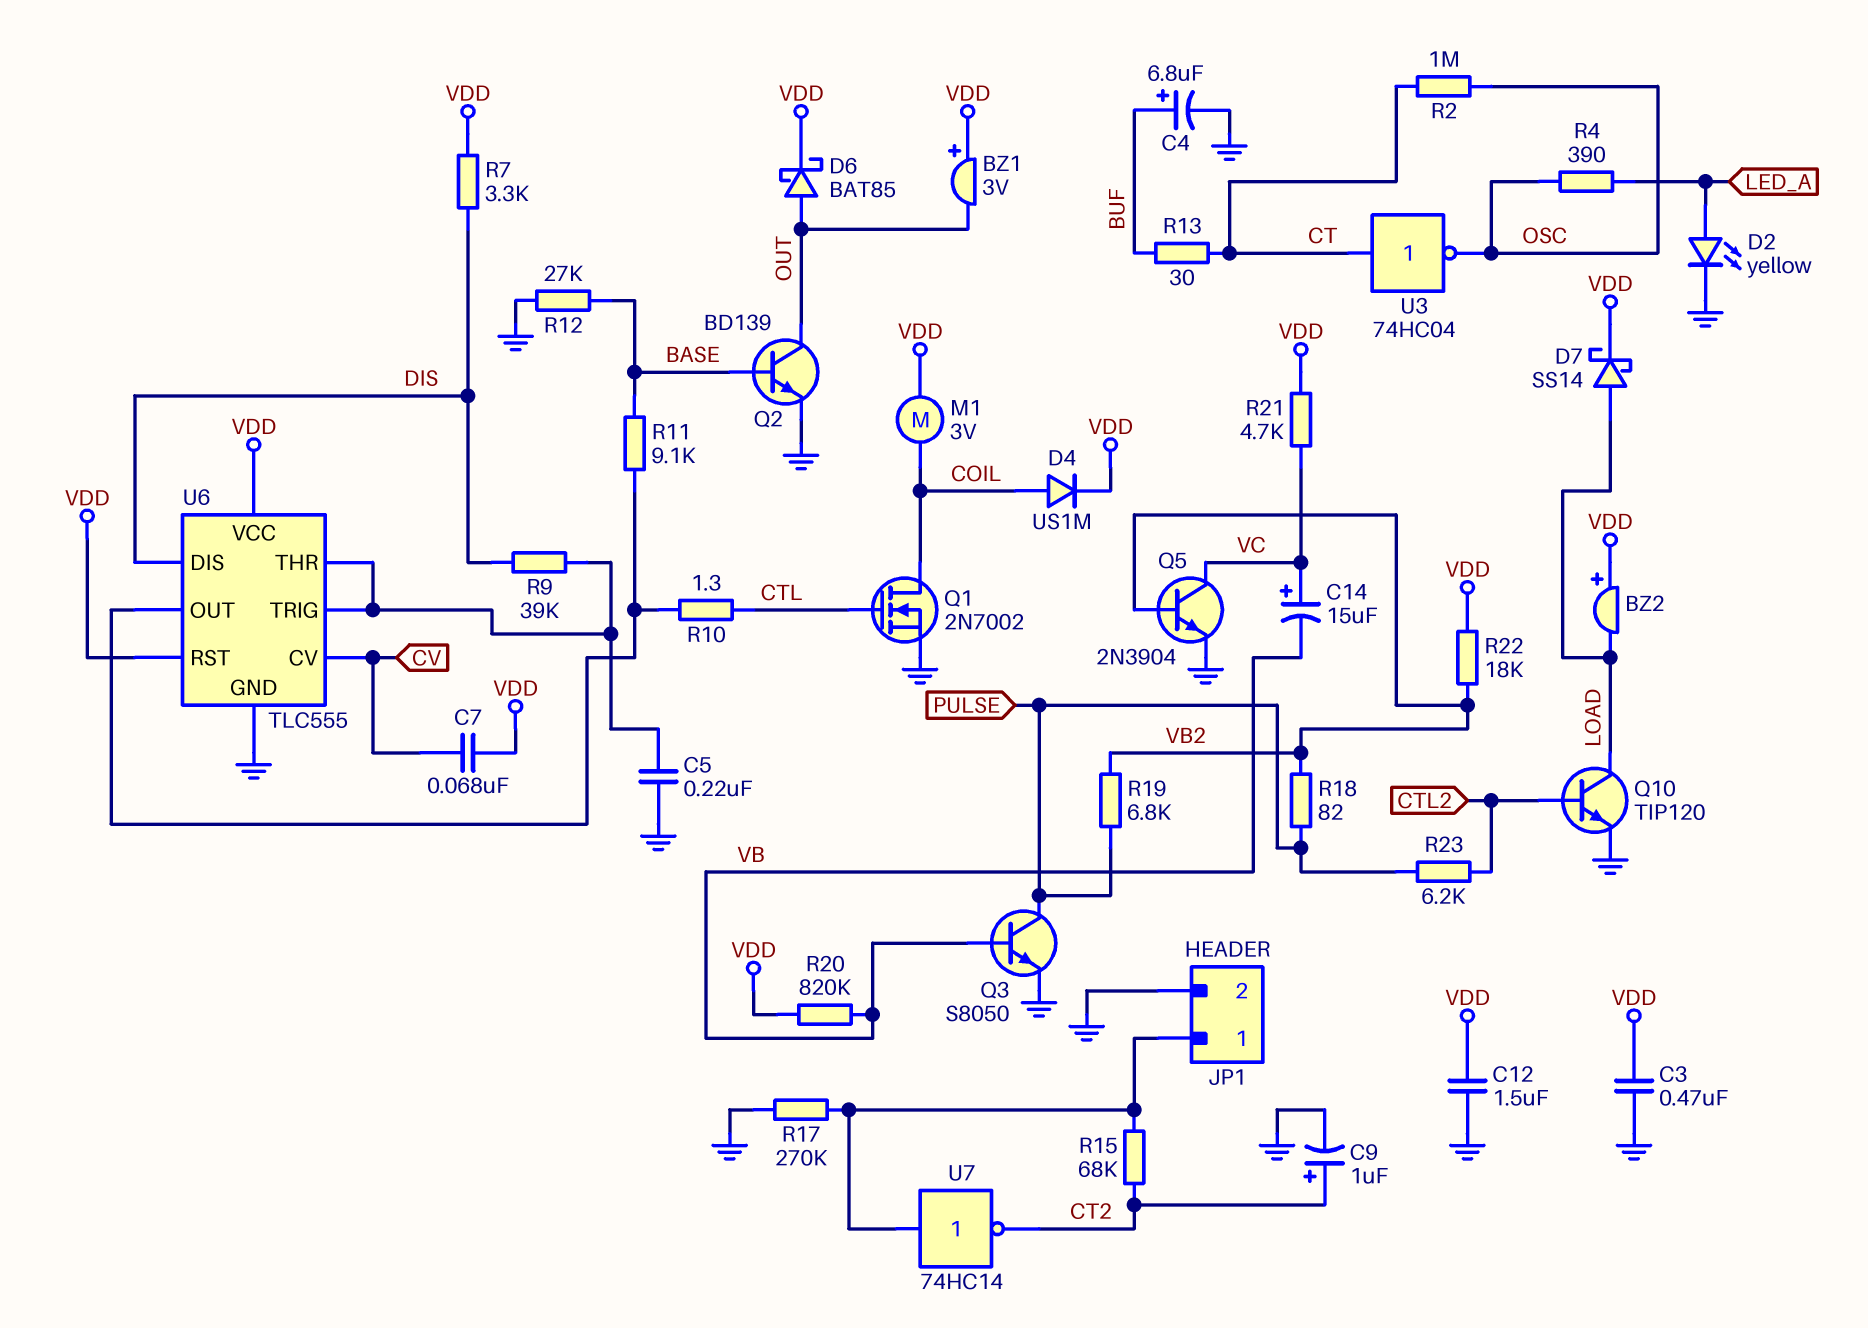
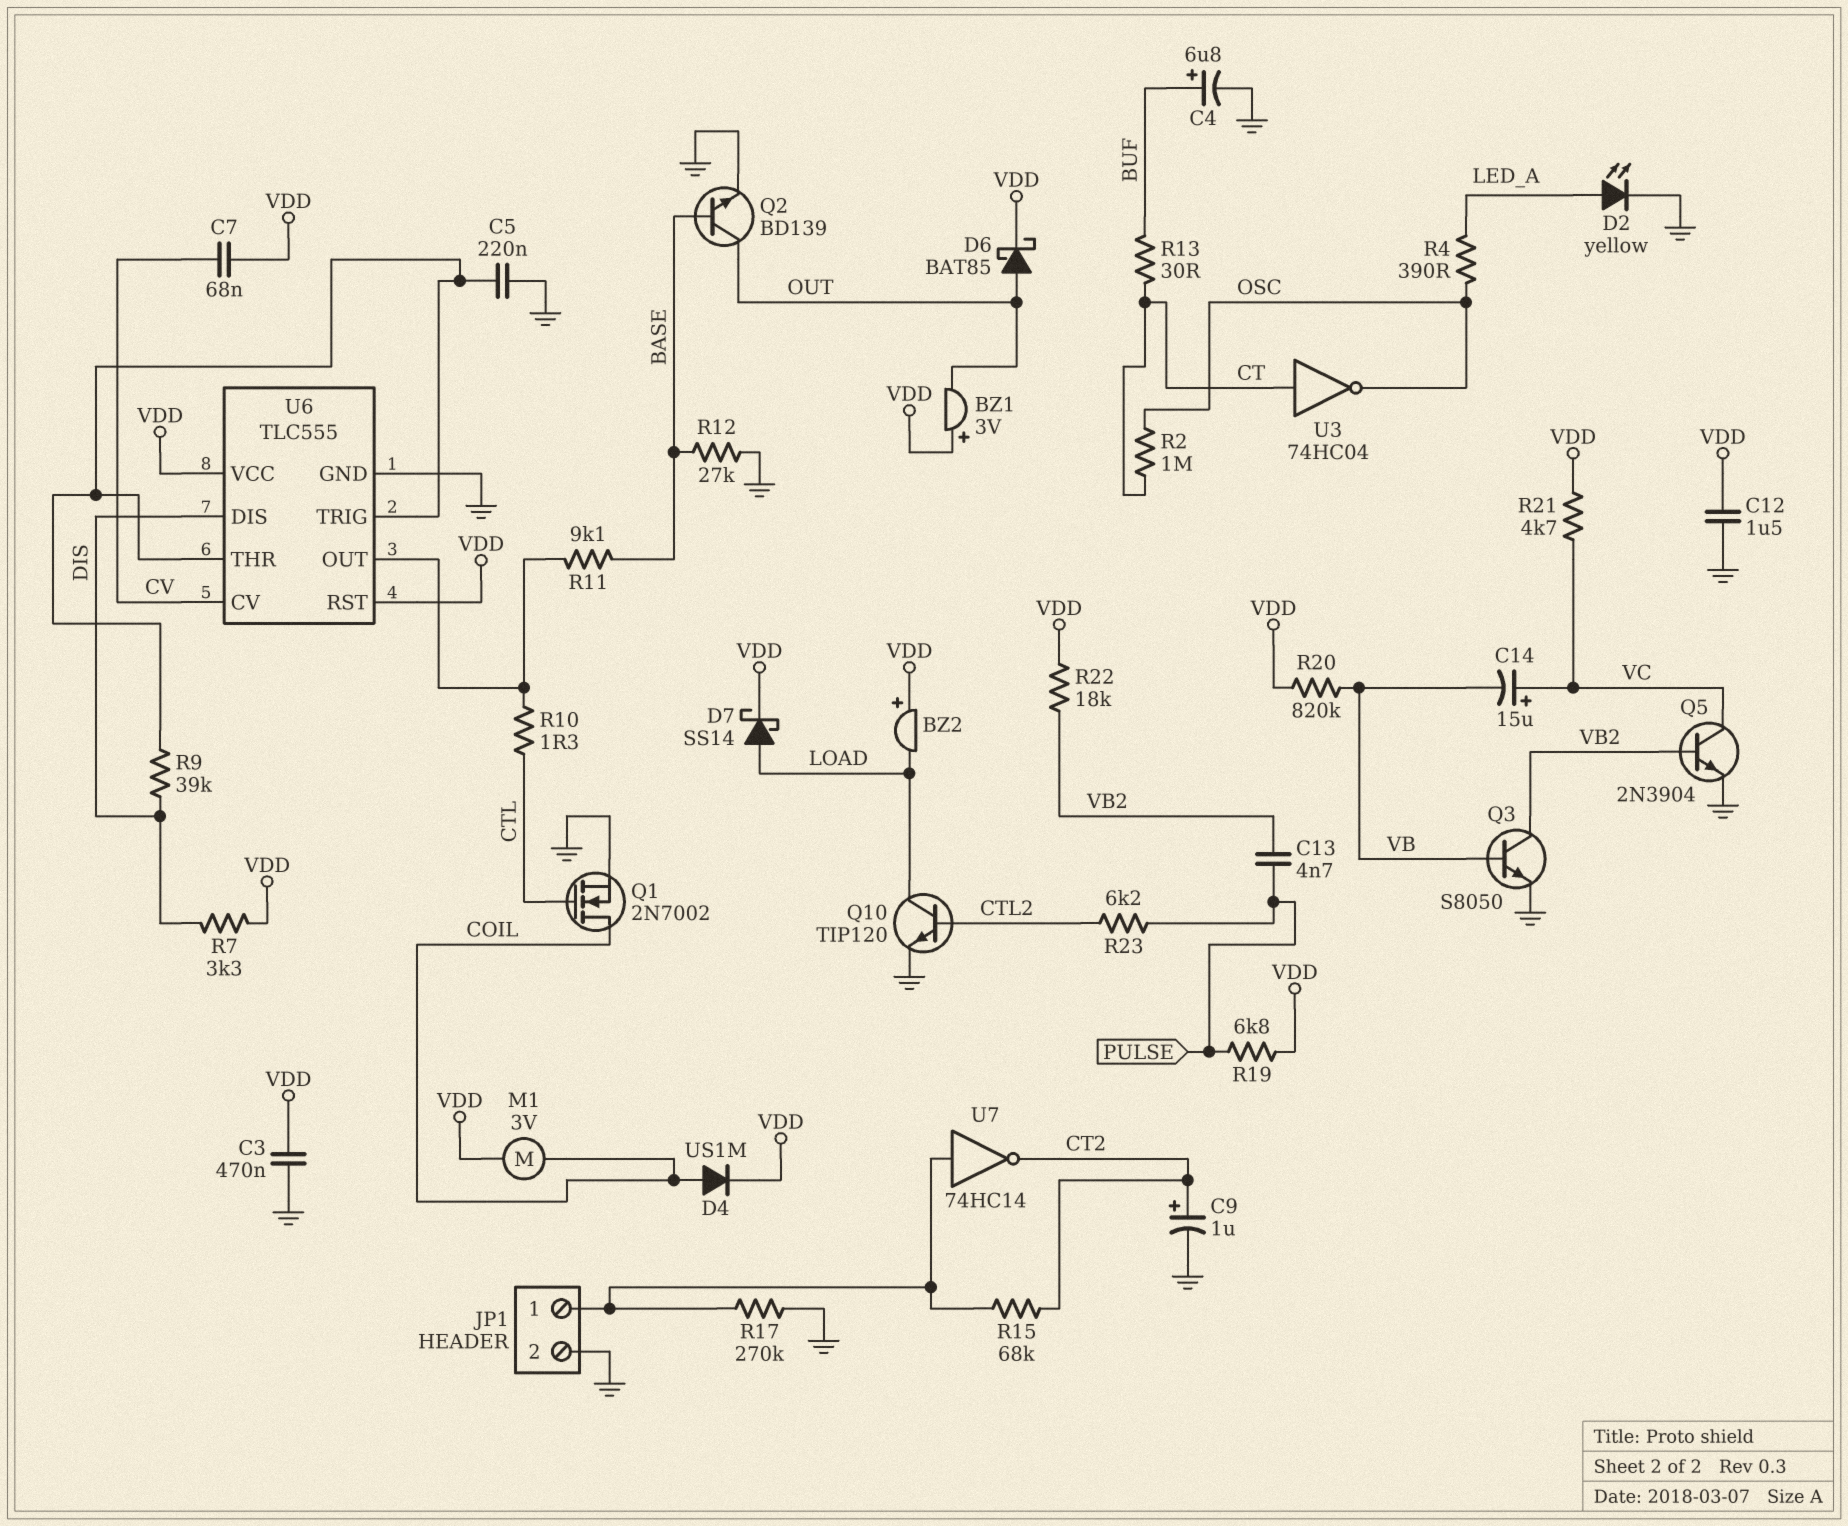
C13: none -> 4.7nF (PULSE, VB2)
Q3: NPN S8050 (B VB, C PULSE, E GND) -> NPN S8050 (B VB, C VB2, E GND)
R18: 82 (PULSE, VB2) -> none
R19: 6.8k (PULSE, VB2) -> 6.8k (PULSE, VDD)

